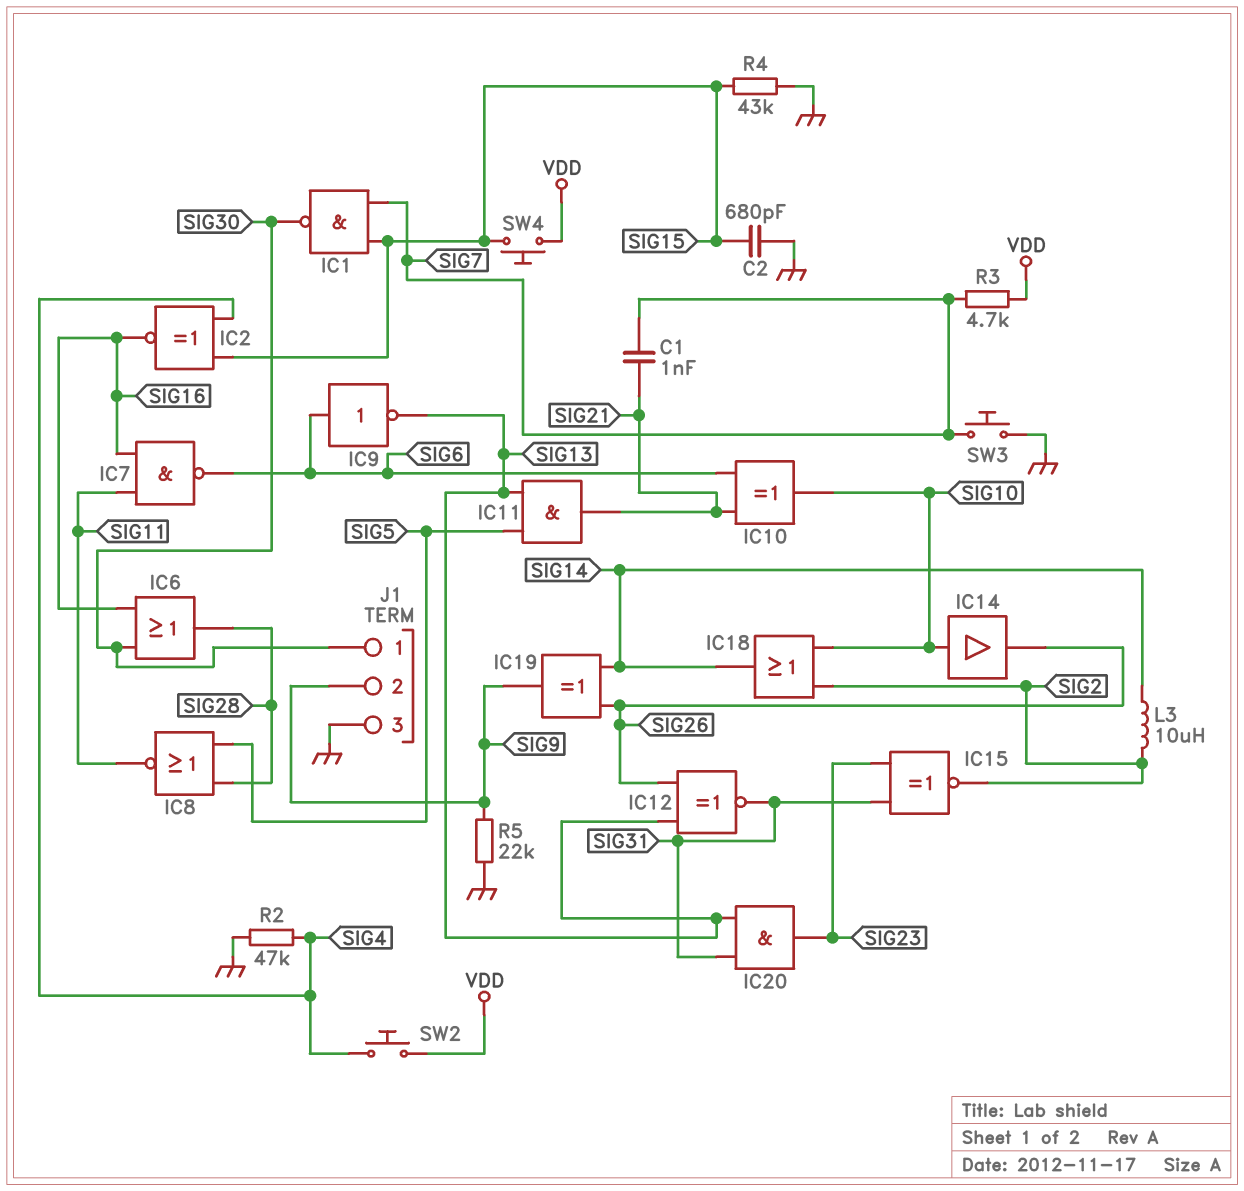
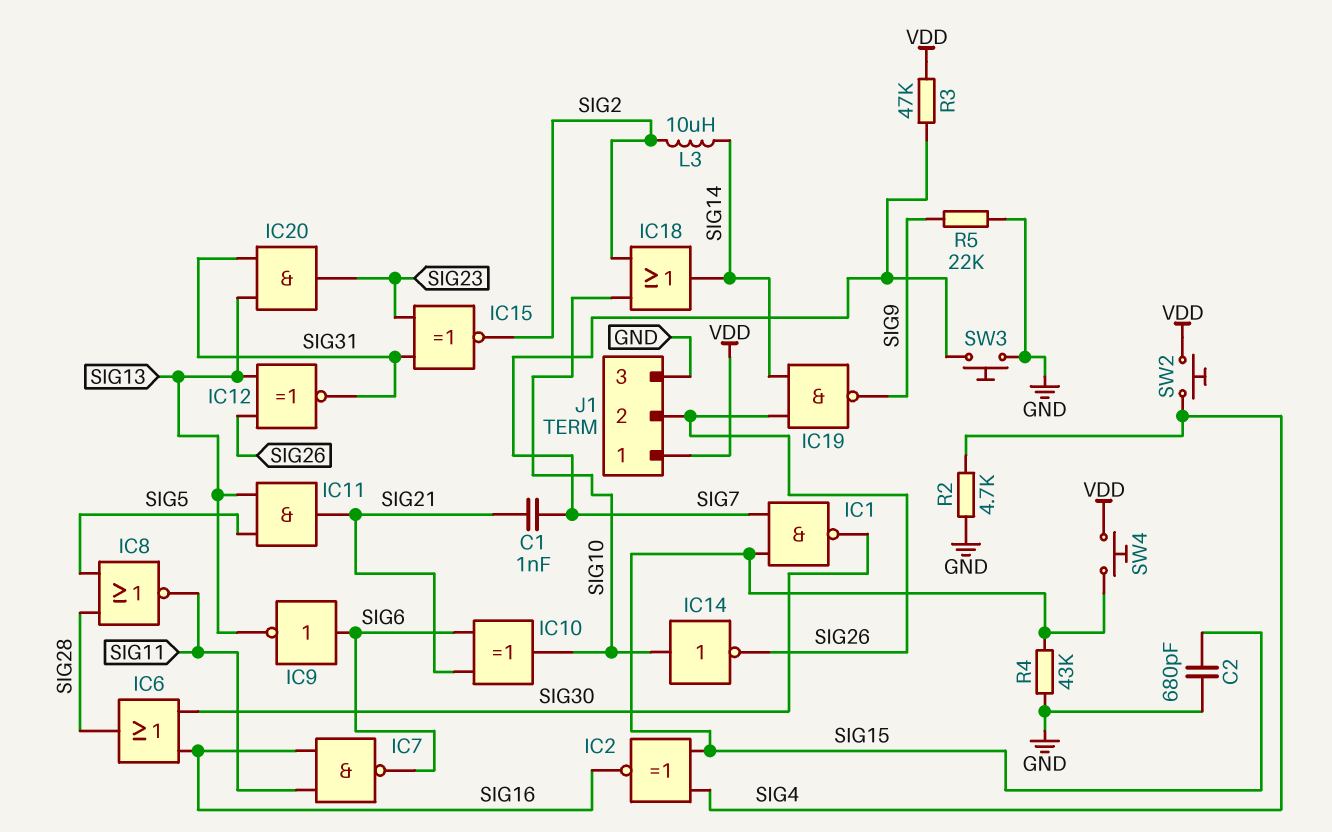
IC14: buffer (in SIG10, out SIG26) -> NOT (in SIG10, out SIG26)
IC19: XOR (in SIG14, in SIG26, out SIG9) -> NAND (in SIG14, in SIG26, out SIG9)
J1 pin 1: SIG30 -> VDD
J1 pin 2: SIG9 -> SIG26
R2: 47k (GND, SIG4) -> 4.7k (GND, SIG4)
R3: 4.7k (SIG7, VDD) -> 47k (SIG7, VDD)

